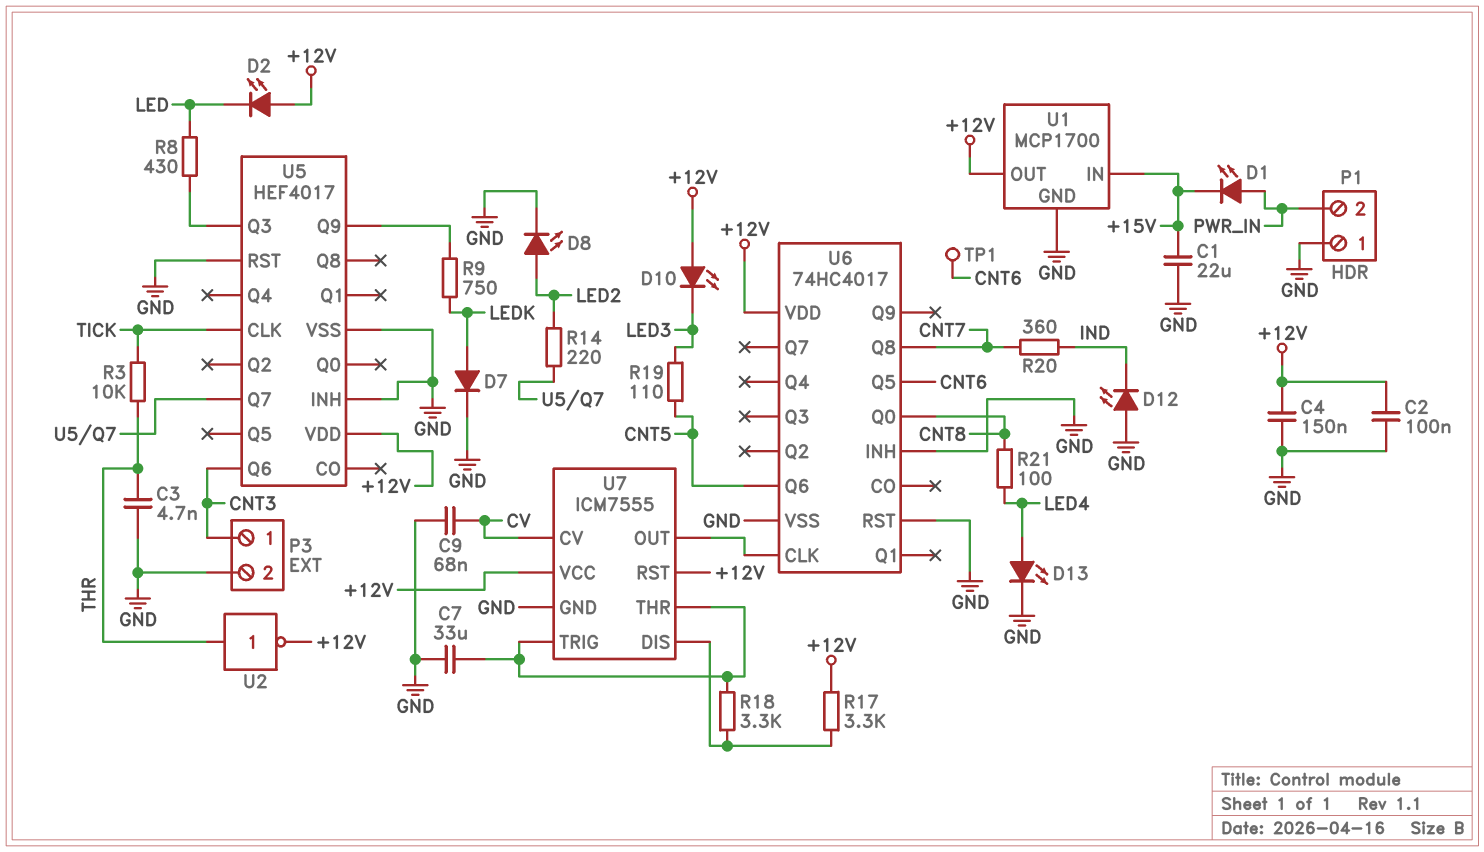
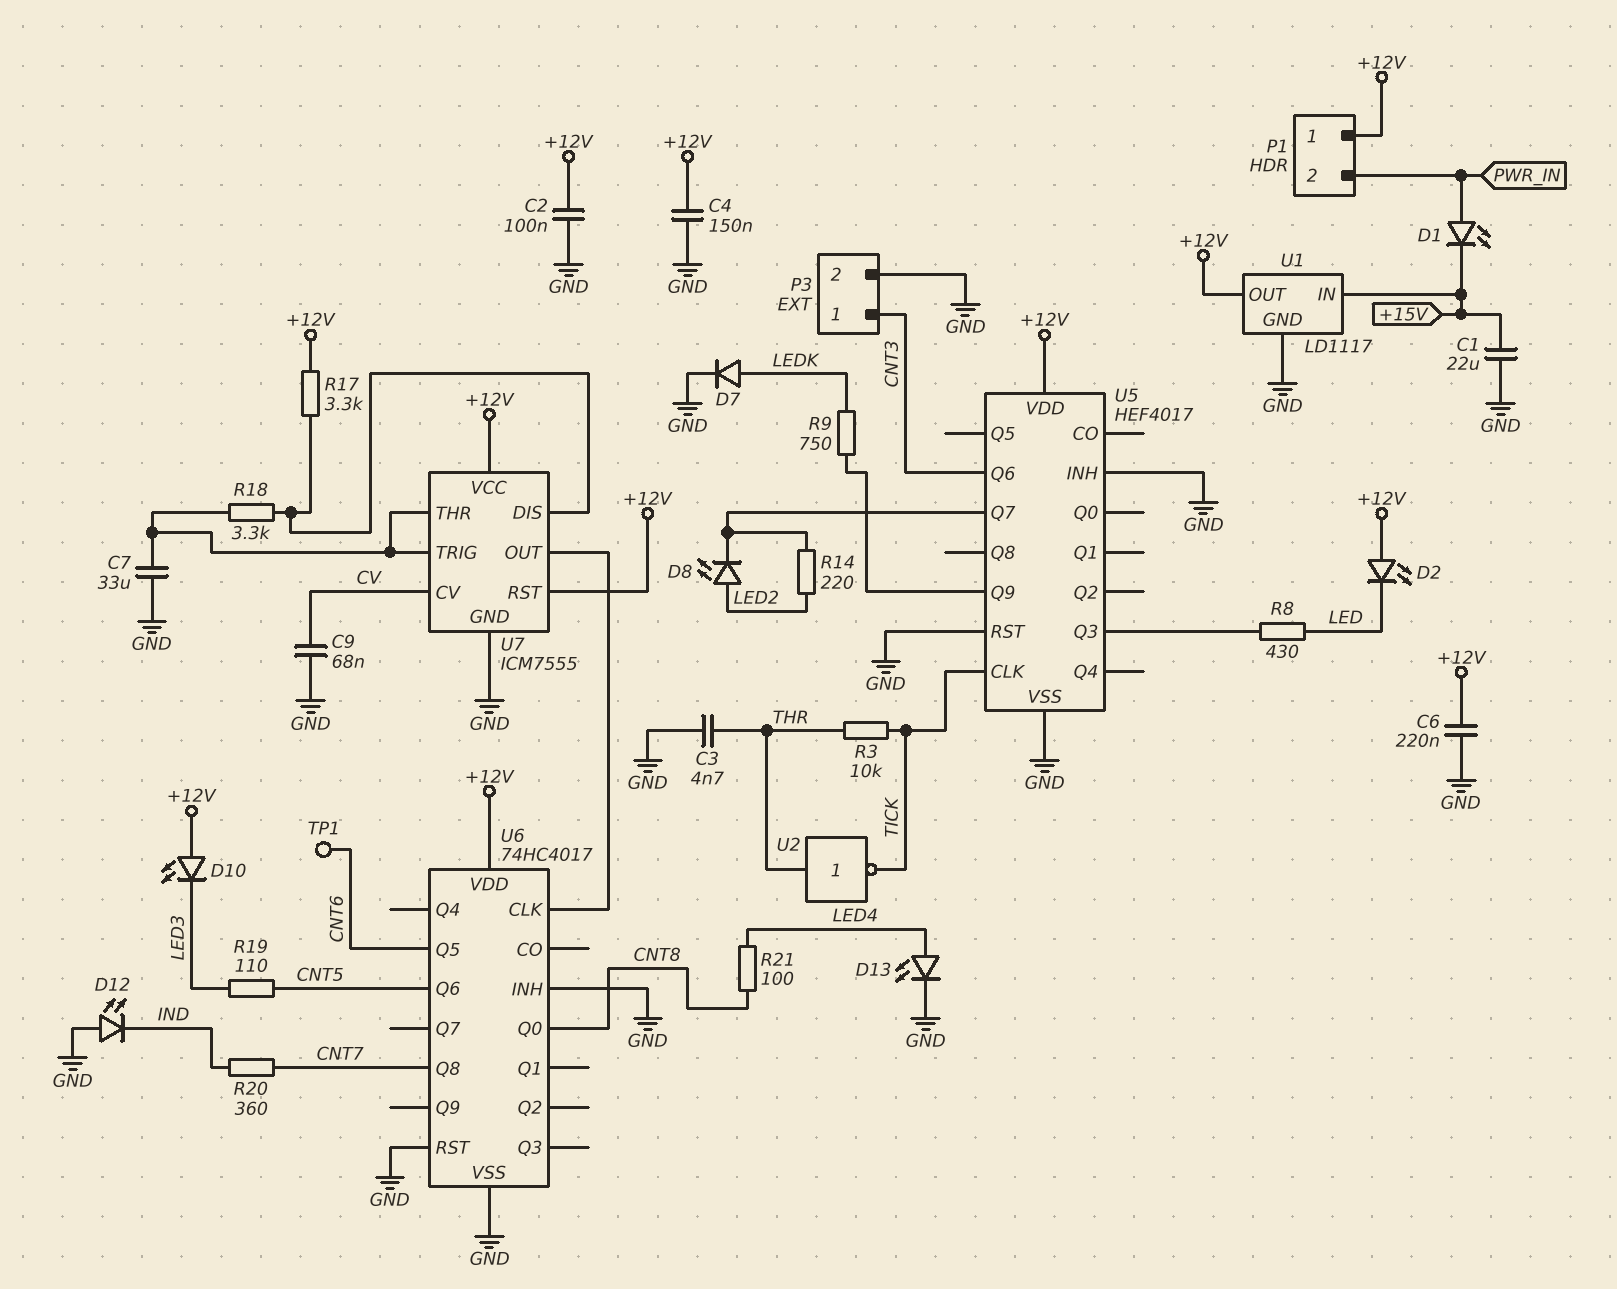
C6: none -> 220nF (+12V, GND)
D8: LED (A LED2, K GND) -> LED (A LED2, K U5/Q7)
P1 pin 1: GND -> +12V
U1: MCP1700 -> LD1117
U2: NOT (in THR, out +12V) -> NOT (in THR, out TICK)

